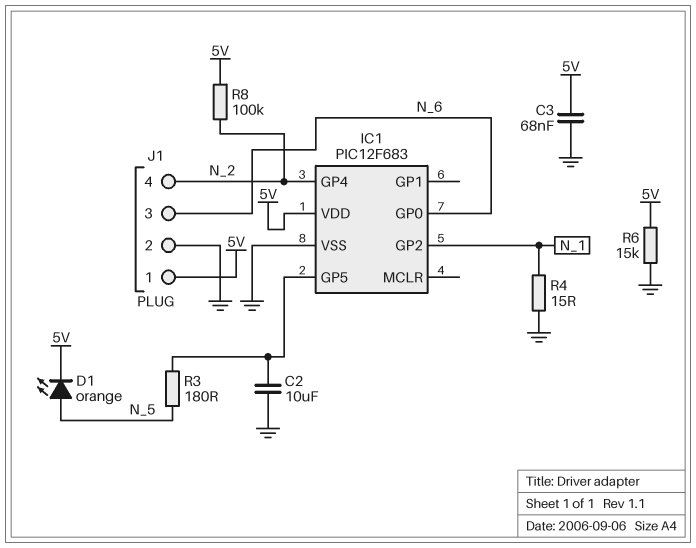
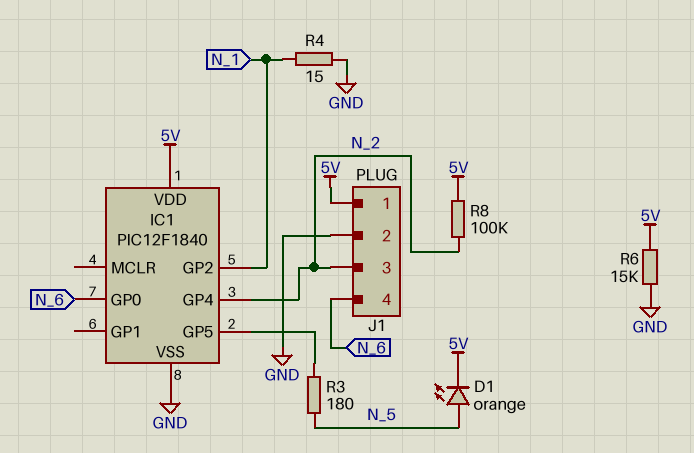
C2: 10uF (GND, IC1/GP5) -> none
C3: 68nF (5V, GND) -> none
IC1: PIC12F683 -> PIC12F1840
J1 pin 3: N_6 -> N_2
J1 pin 4: N_2 -> N_6

